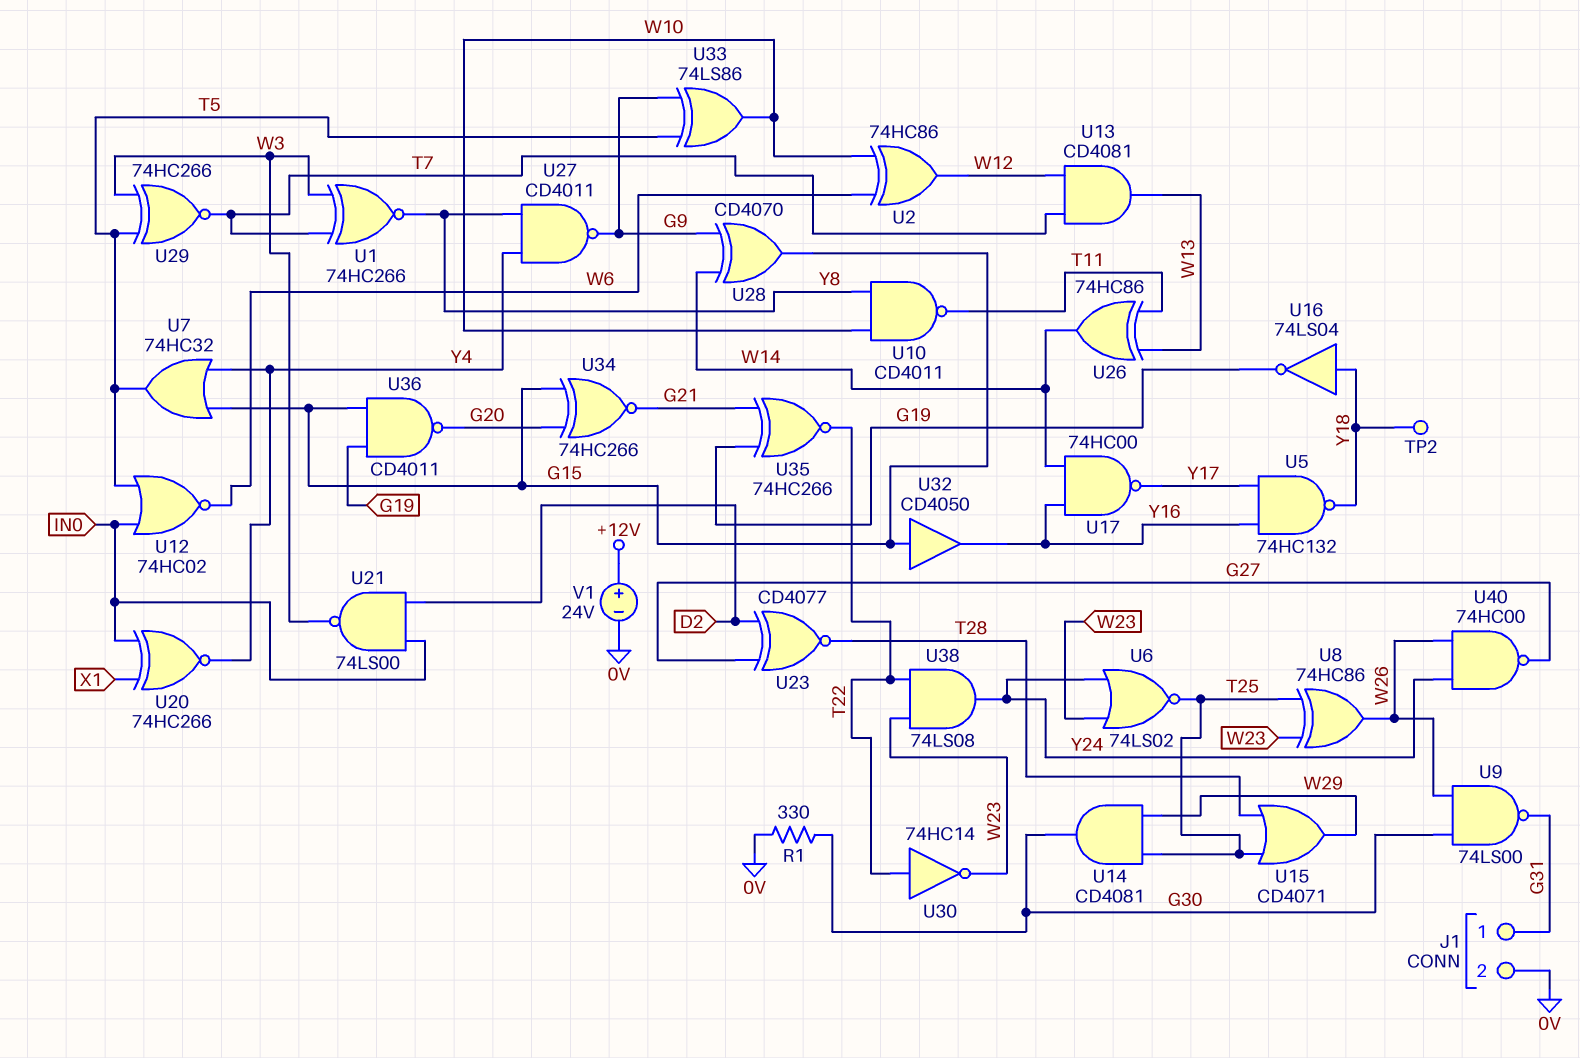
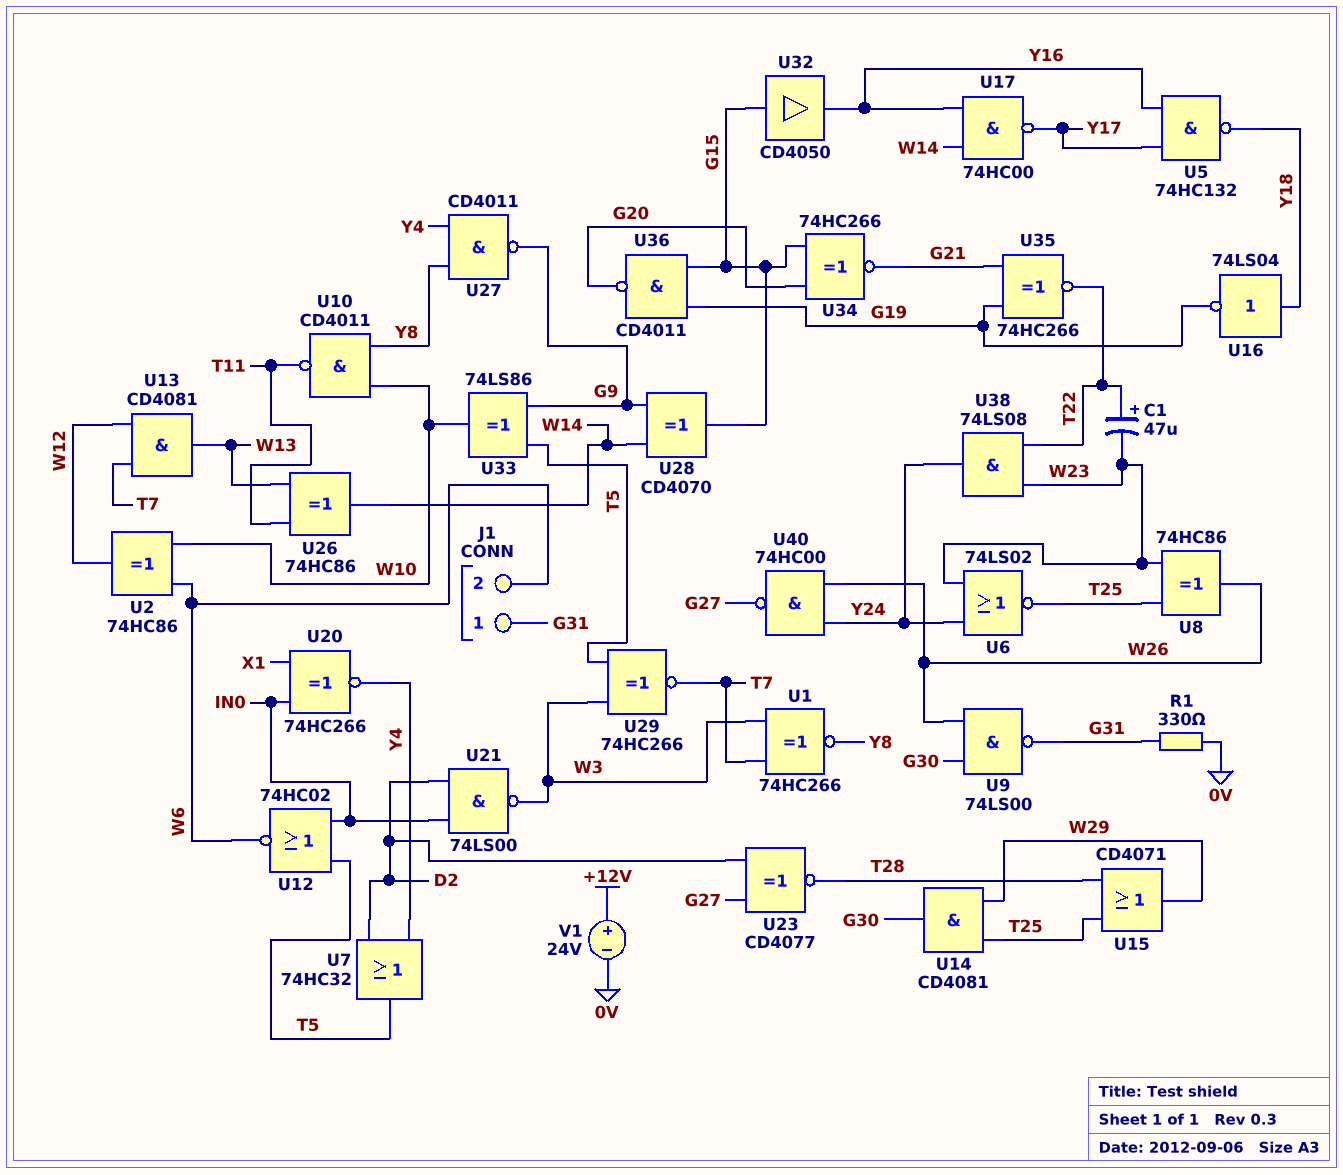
C1: none -> 47uF (plus T22, minus W23)
J1 pin 2: 0V -> W6
R1: 330 (0V, G30) -> 330 (0V, G31)
TP2: test point (Y18) -> none
U7: OR 74HC32 (in G15, in Y4, out T5) -> OR 74HC32 (in D2, in Y4, out T5)
U30: NOT 74HC14 (in T22, out W23) -> none

